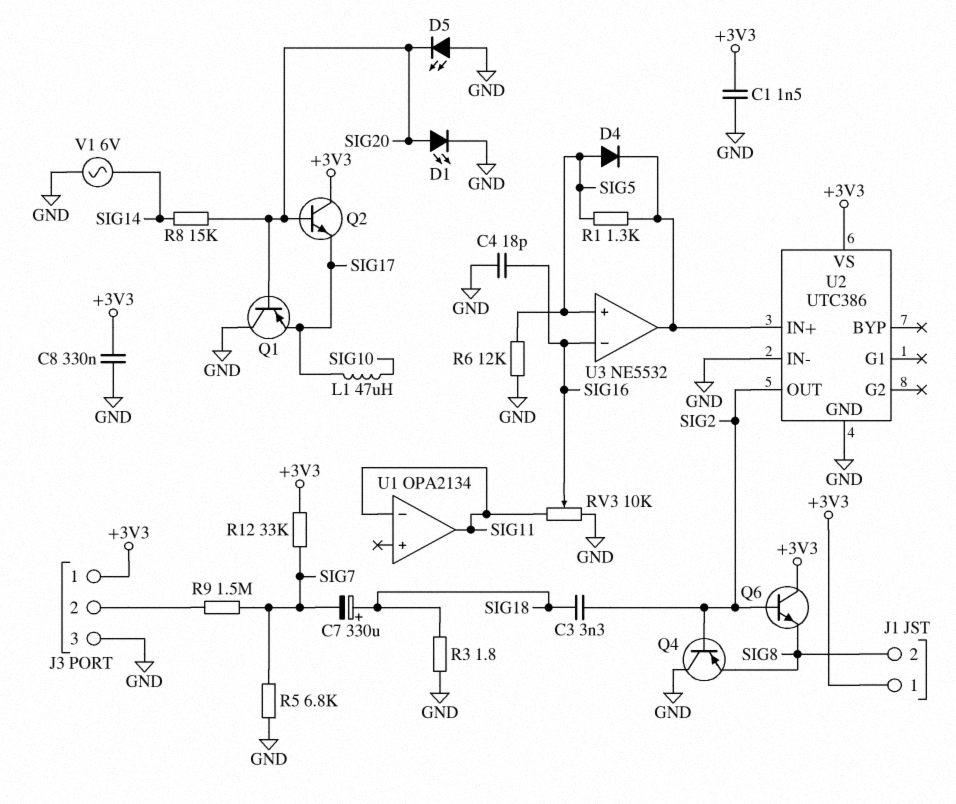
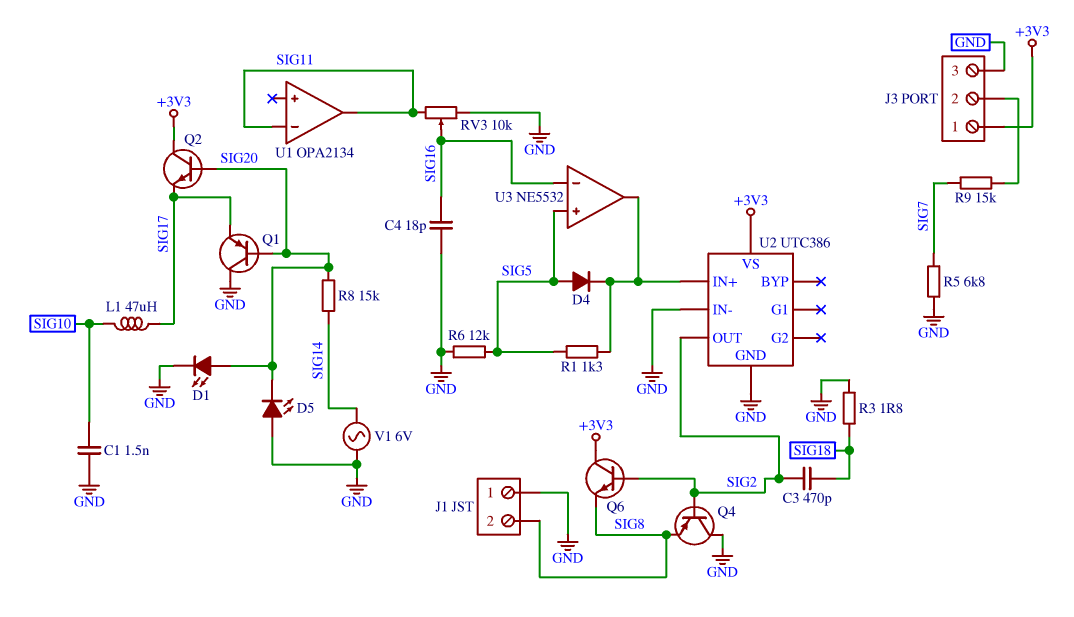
C1: 1.5nF (+3V3, GND) -> 1.5nF (GND, SIG10)
C3: 3.3nF (SIG2, SIG18) -> 470pF (SIG2, SIG18)
C7: 330uF (plus SIG18, minus SIG7) -> none
C8: 330nF (+3V3, GND) -> none
J1 pin 1: +3V3 -> GND
R9: 1.5M (J3/2, SIG7) -> 15k (J3/2, SIG7)
R12: 33k (+3V3, SIG7) -> none

